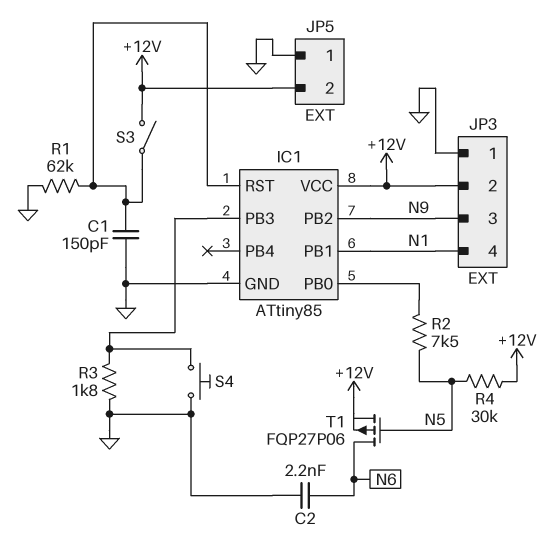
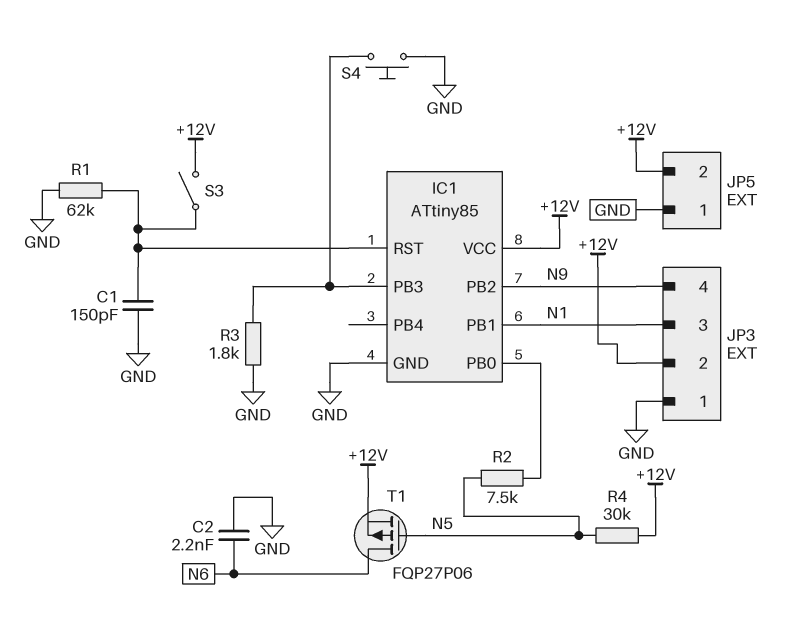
JP3 pin 3: N9 -> N1
JP3 pin 4: N1 -> N9

